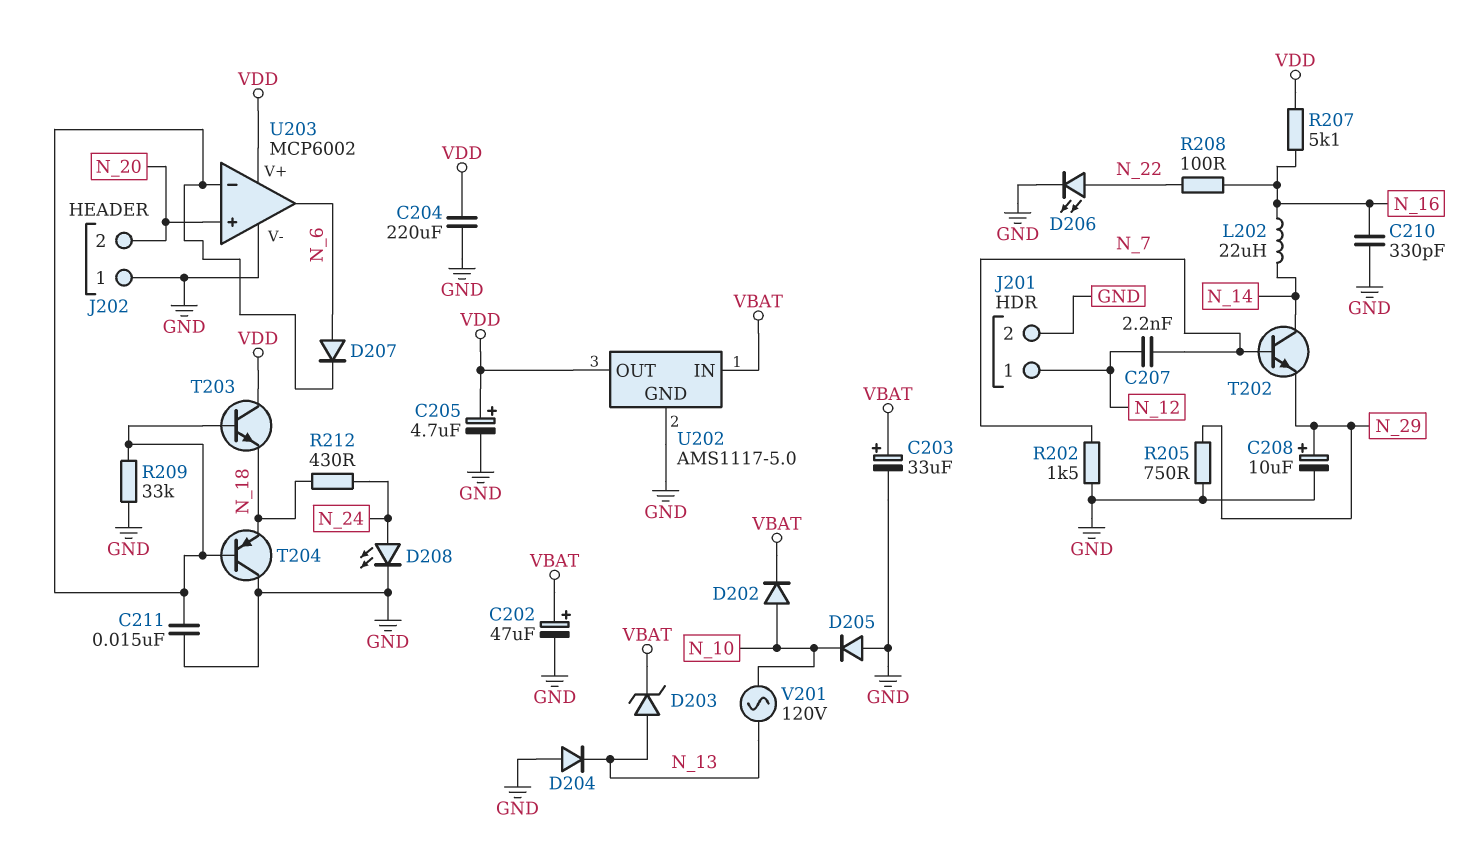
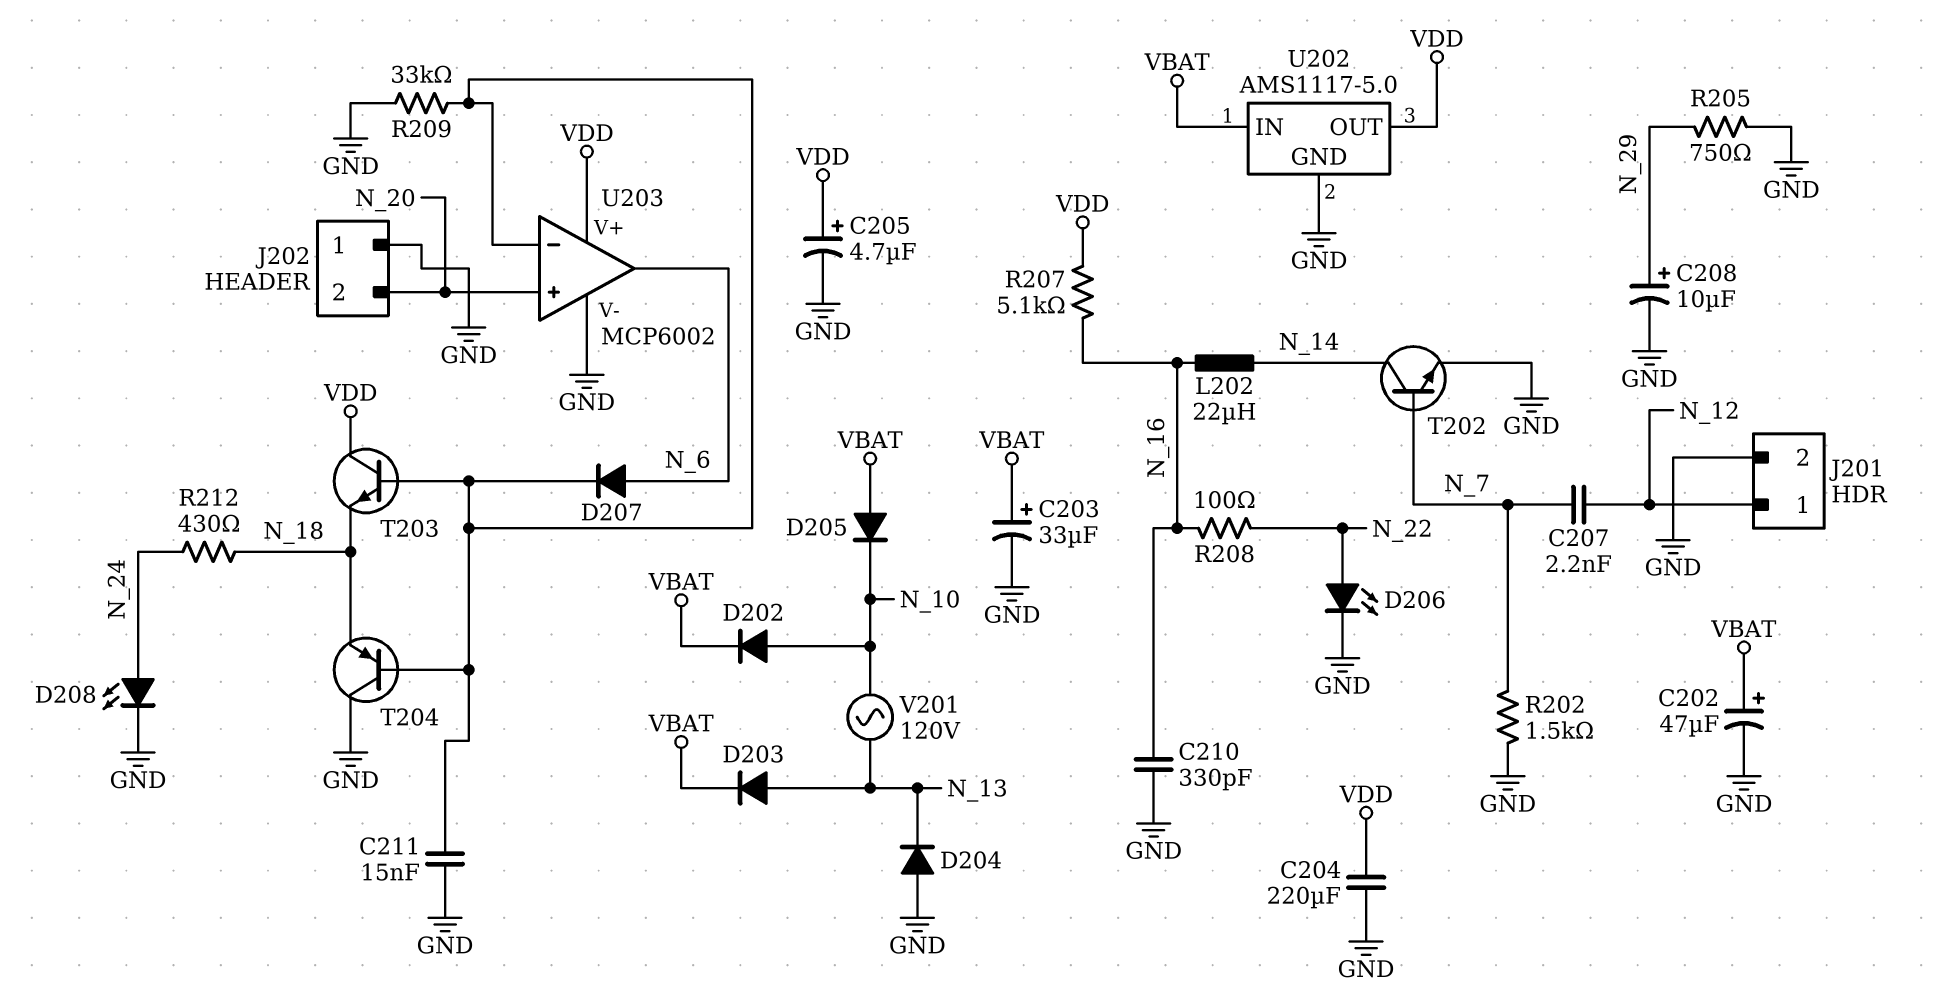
D203: zener (A N_13, K VBAT) -> diode (A N_13, K VBAT)
D205: diode (A GND, K N_10) -> diode (A VBAT, K N_10)
T202: NPN (B N_7, C N_14, E N_29) -> NPN (B N_7, C N_14, E GND)

